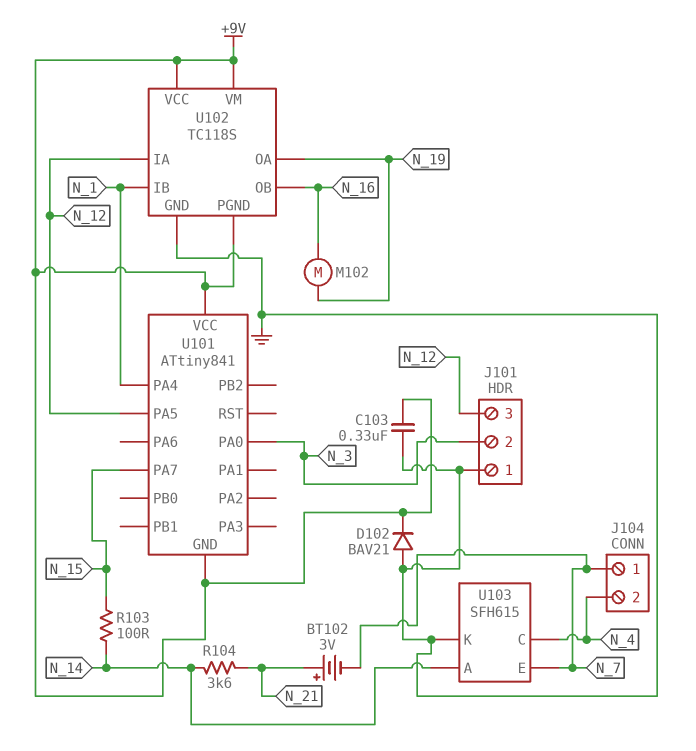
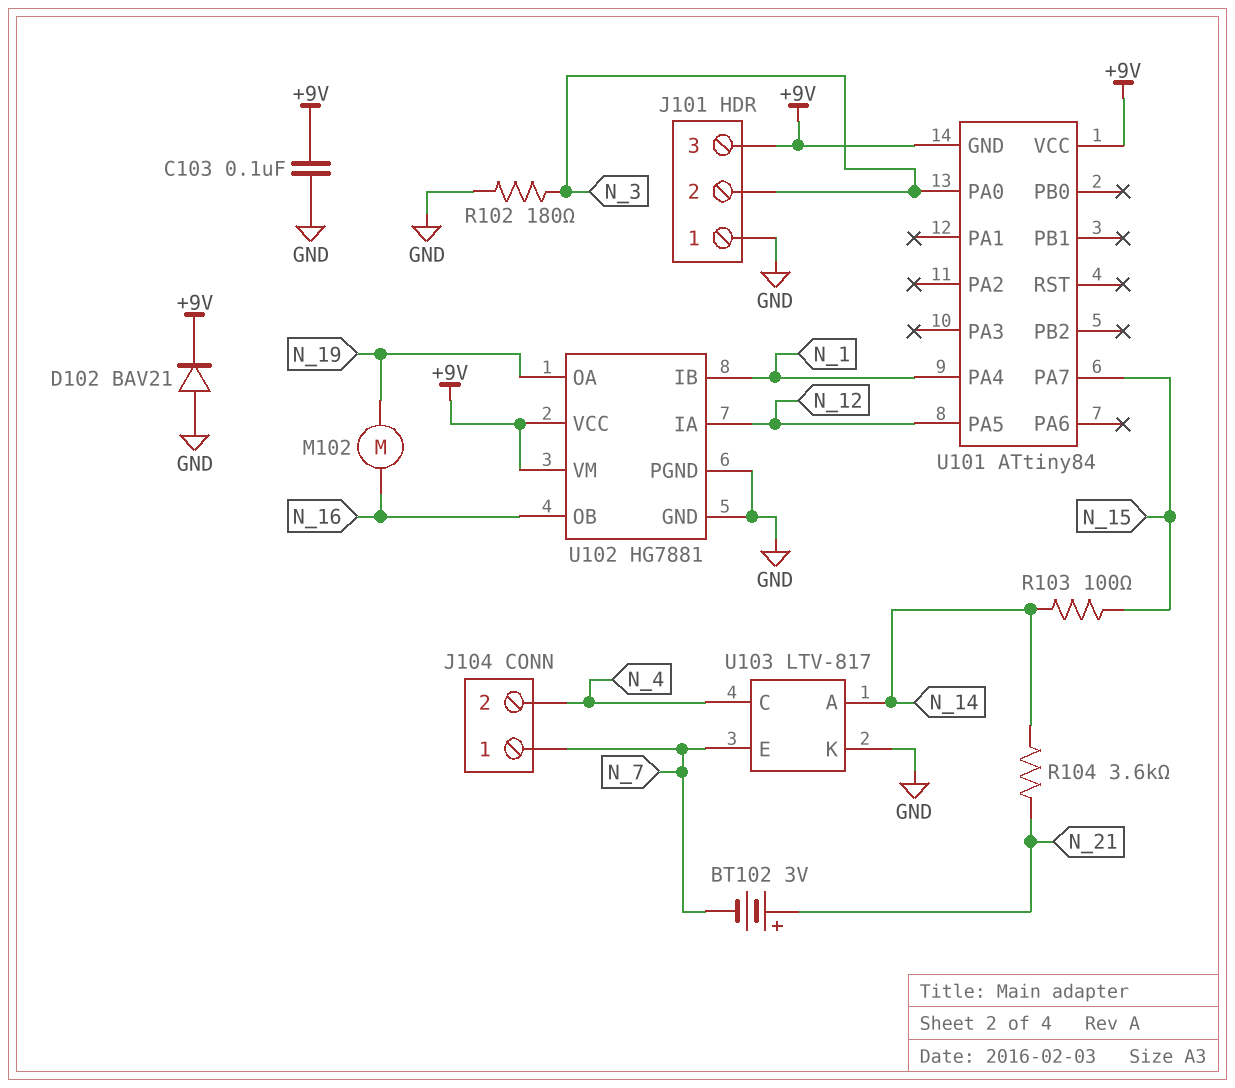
C103: 330nF (+9V, GND) -> 100nF (+9V, GND)
J101 pin 3: N_12 -> +9V
R102: none -> 180 (GND, N_3)
U101: ATtiny841 -> ATtiny84
U102: TC118S -> HG7881
U102 pin PGND: +9V -> GND
U103: SFH615 -> LTV-817

